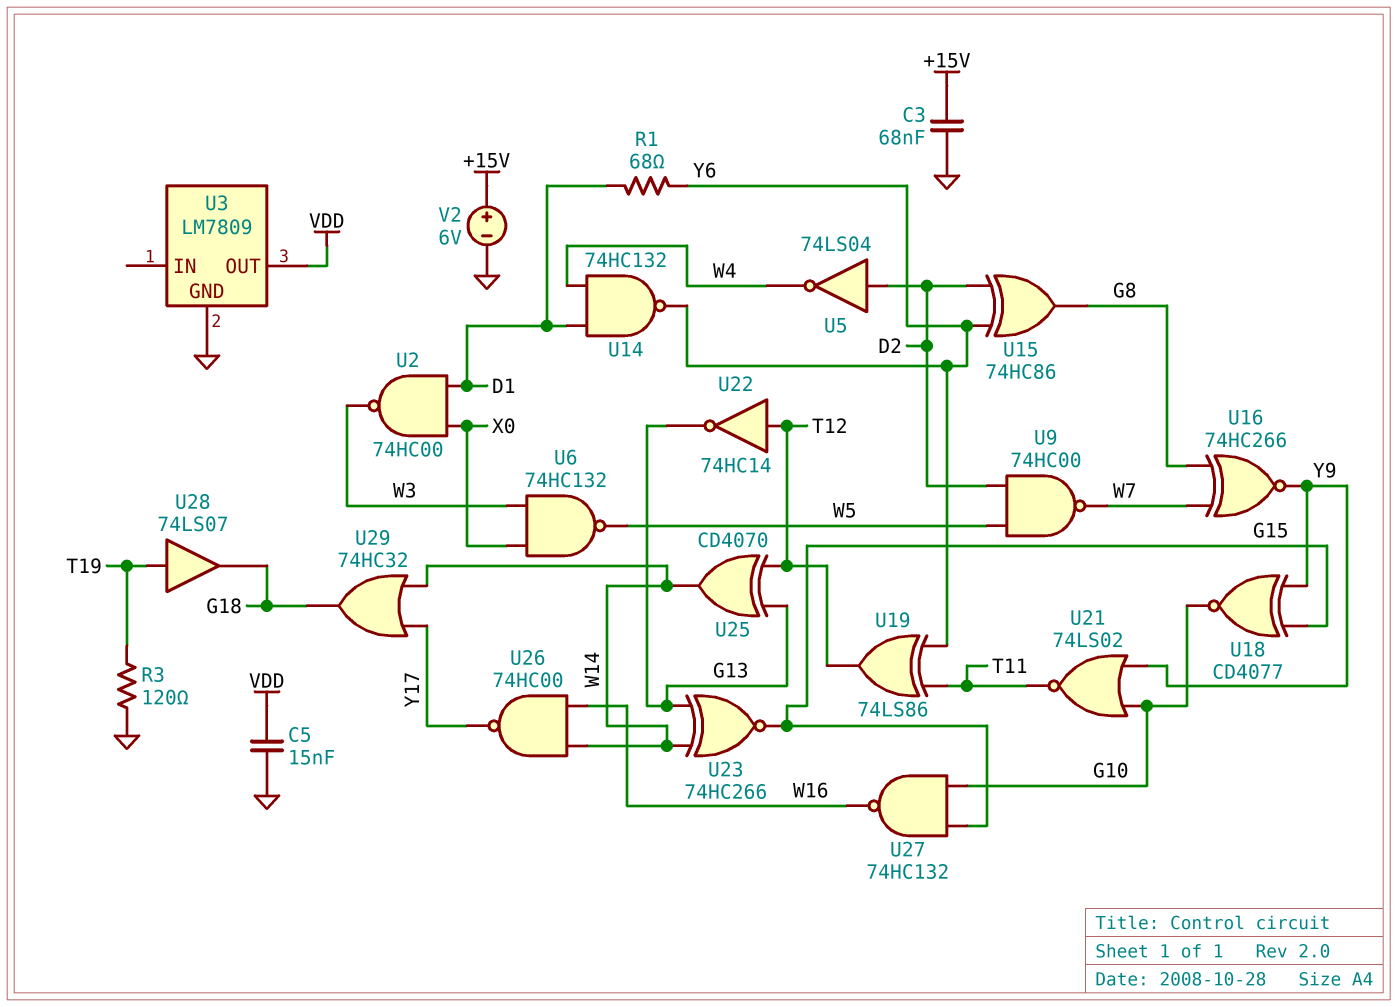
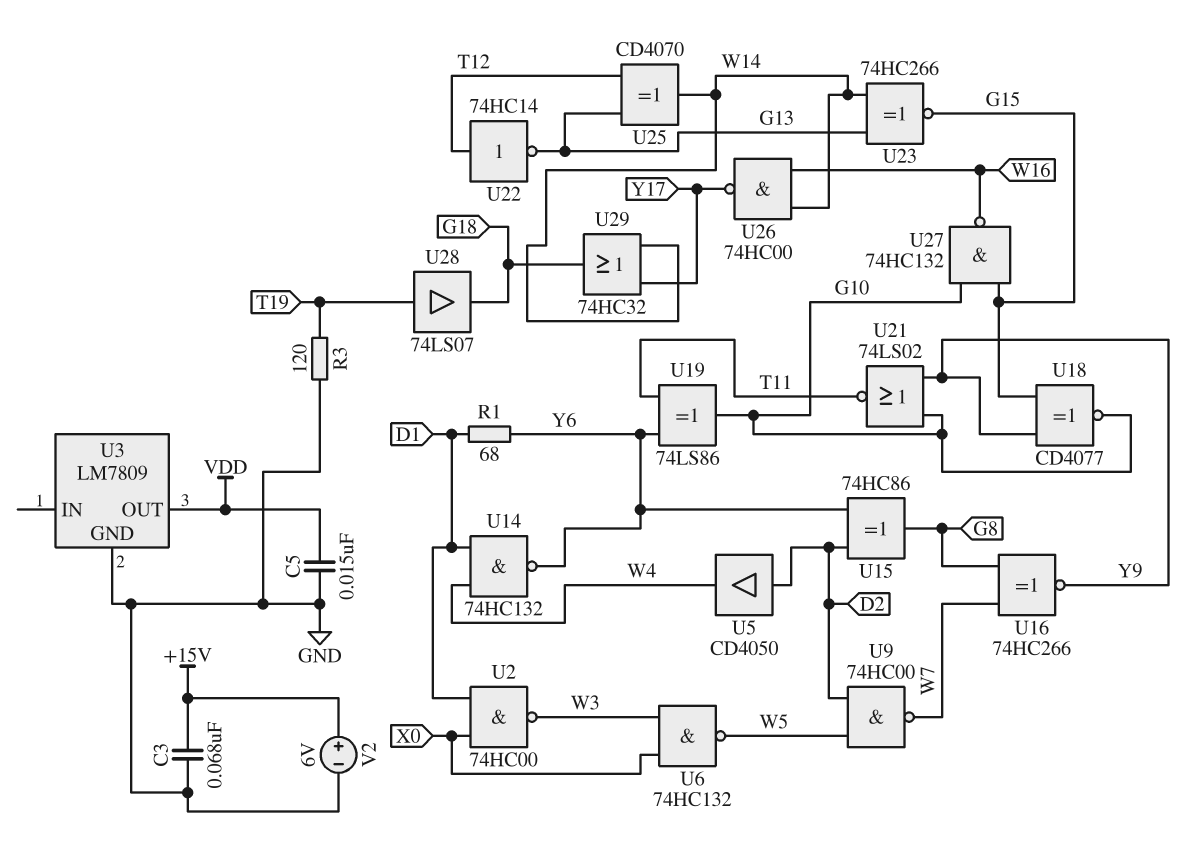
U5: NOT 74LS04 (in D2, out W4) -> buffer CD4050 (in D2, out W4)
U19: XOR 74LS86 (in T11, in Y6, out T12) -> XOR 74LS86 (in T11, in Y6, out G10)

